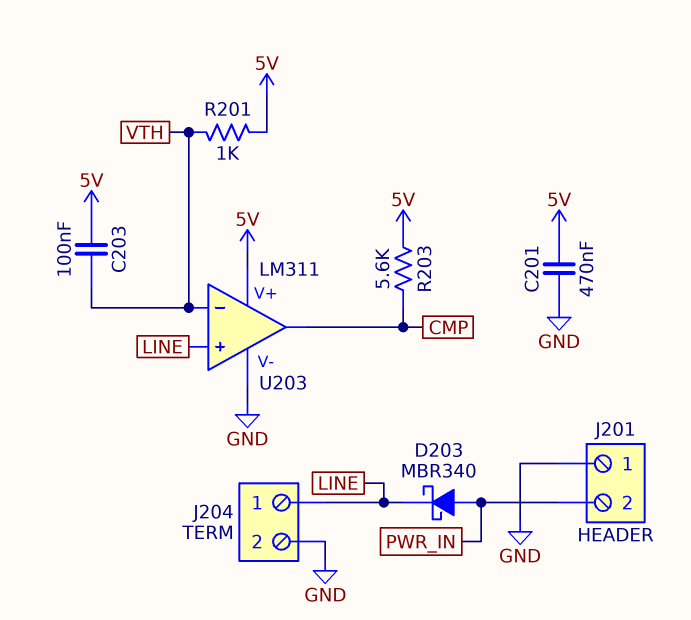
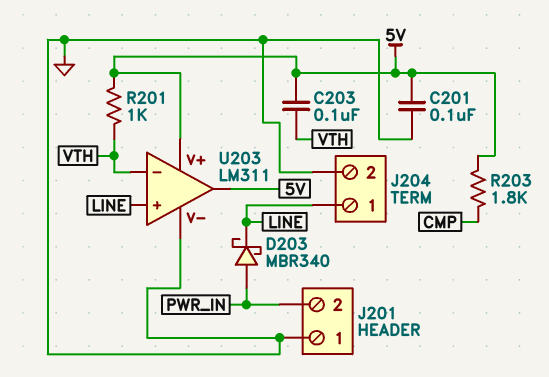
C201: 470nF (5V, GND) -> 100nF (5V, GND)
R203: 5.6k (5V, CMP) -> 1.8k (5V, CMP)
U203 pin out: CMP -> 5V

